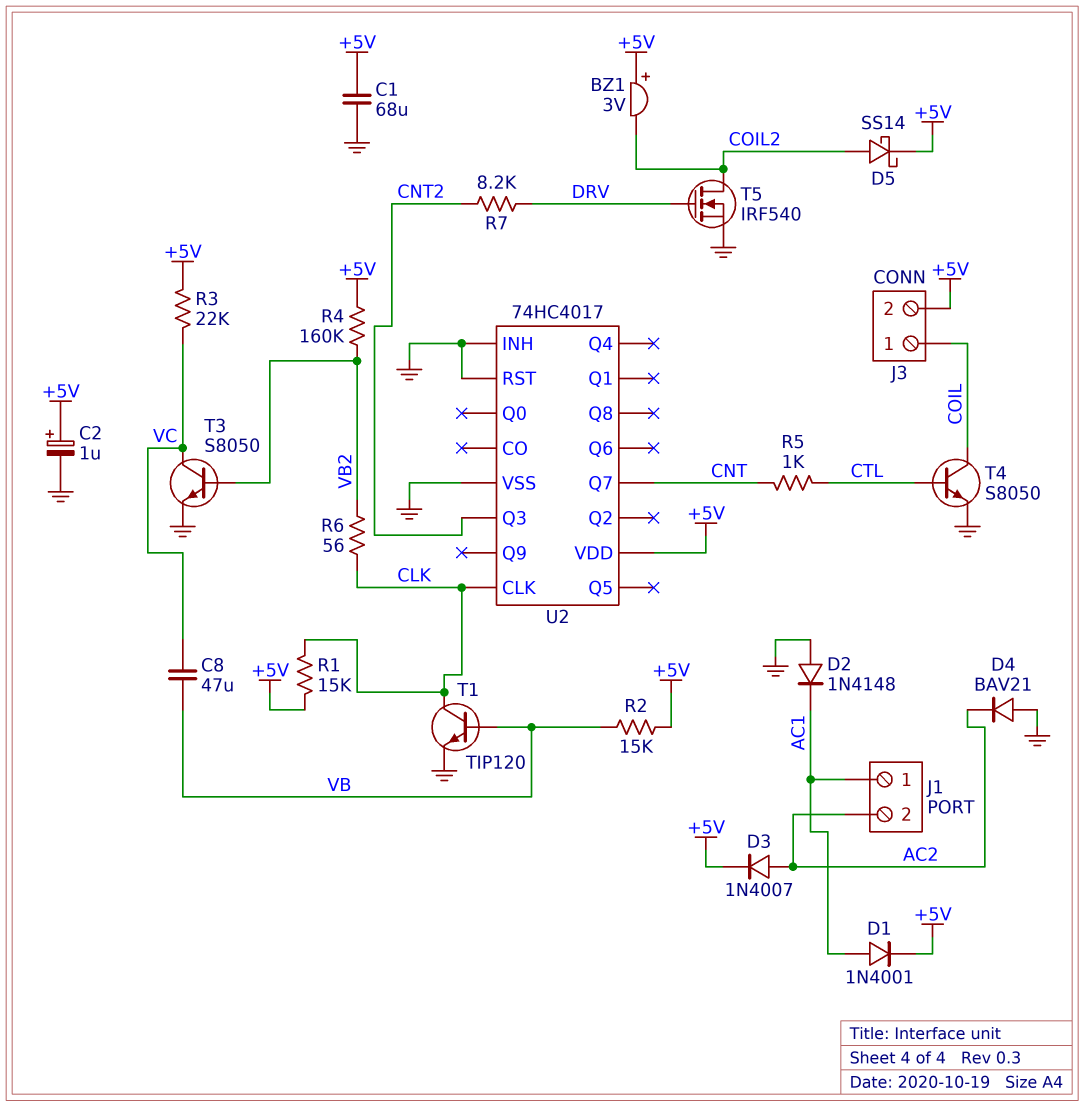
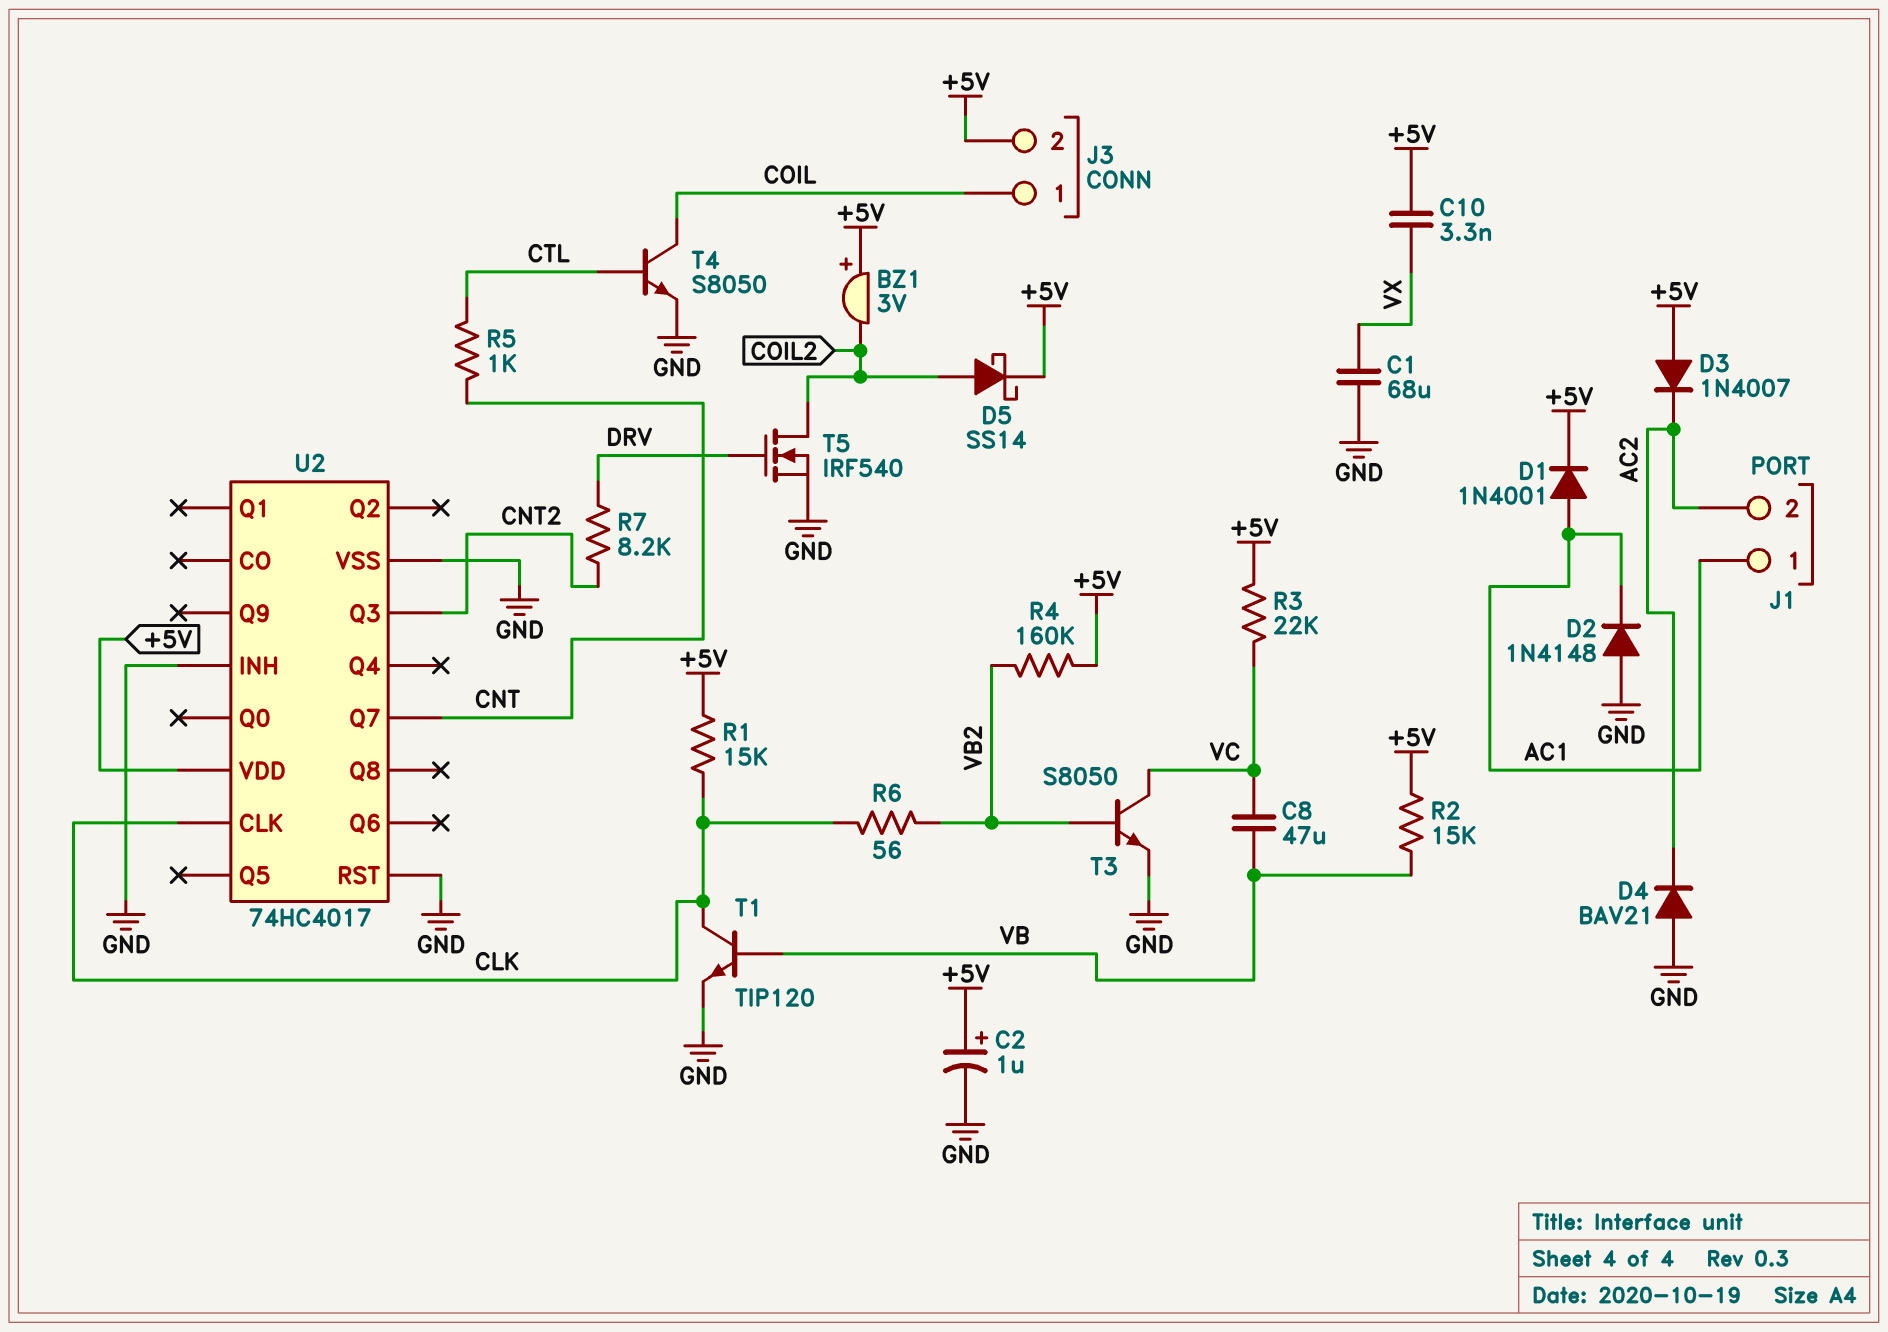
C1: 68uF (+5V, GND) -> 68uF (GND, VX)
C10: none -> 3.3nF (+5V, VX)
D3: diode 1N4007 (A AC2, K +5V) -> diode 1N4007 (A +5V, K AC2)

